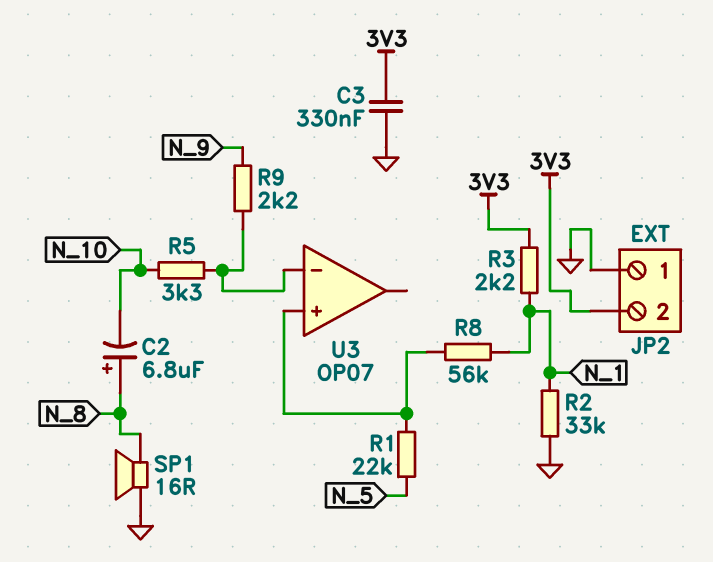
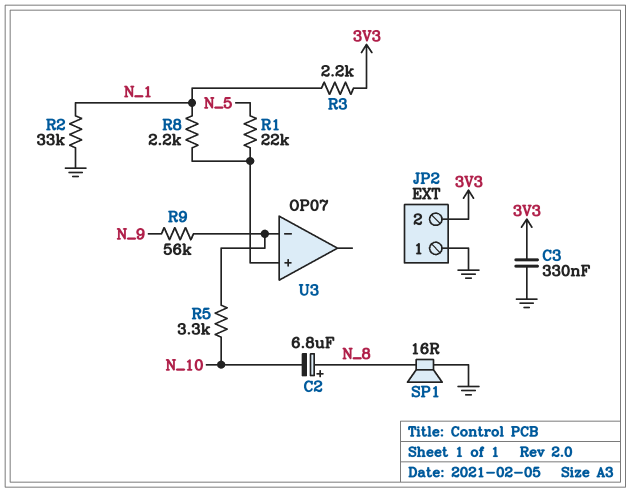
R8: 56k (N_1, U3/in+) -> 2.2k (N_1, U3/in+)
R9: 2.2k (N_9, U3/in-) -> 56k (N_9, U3/in-)

